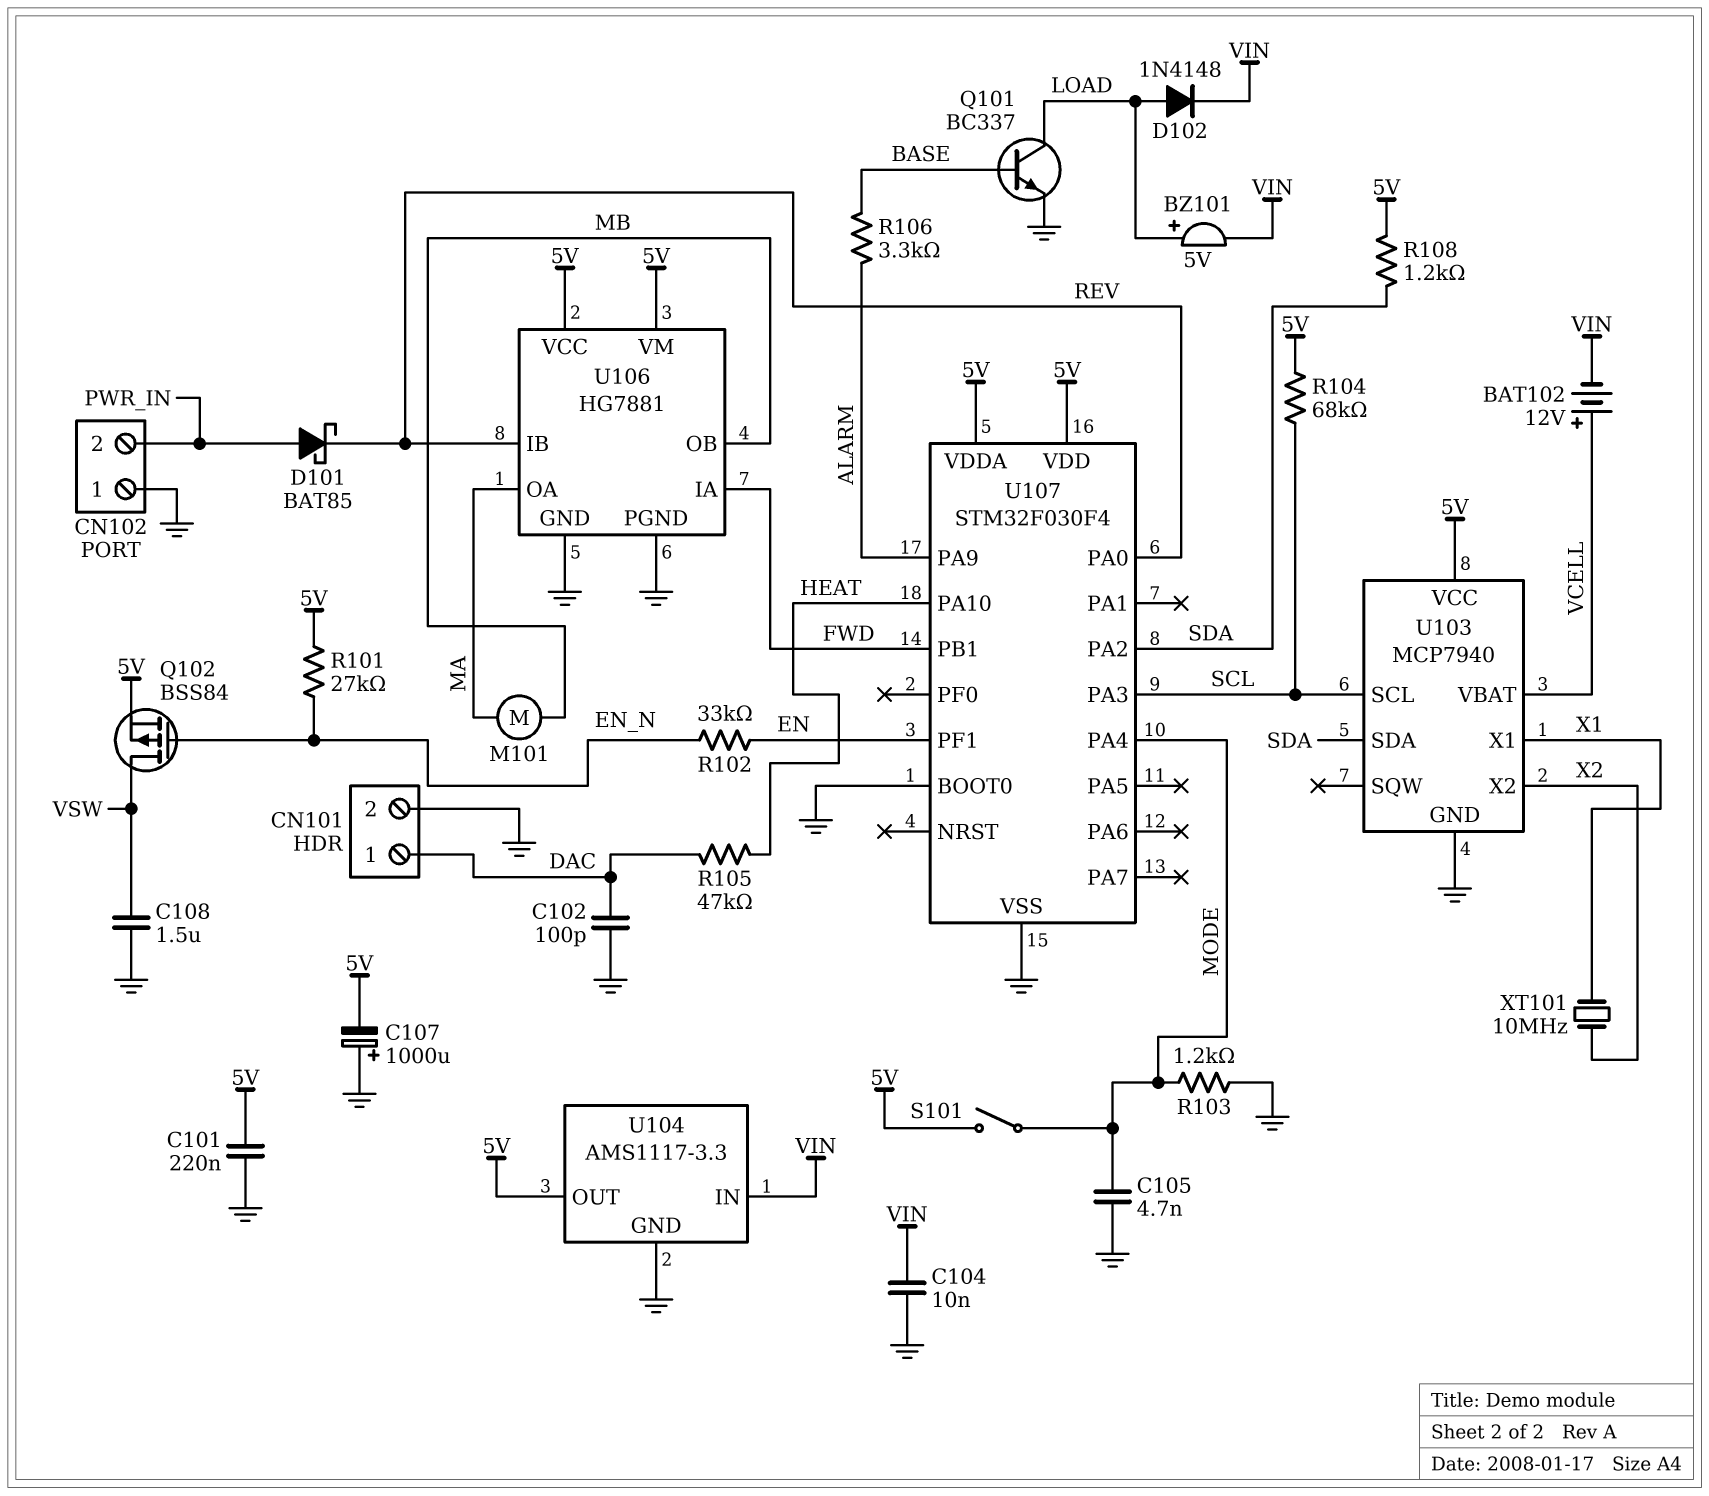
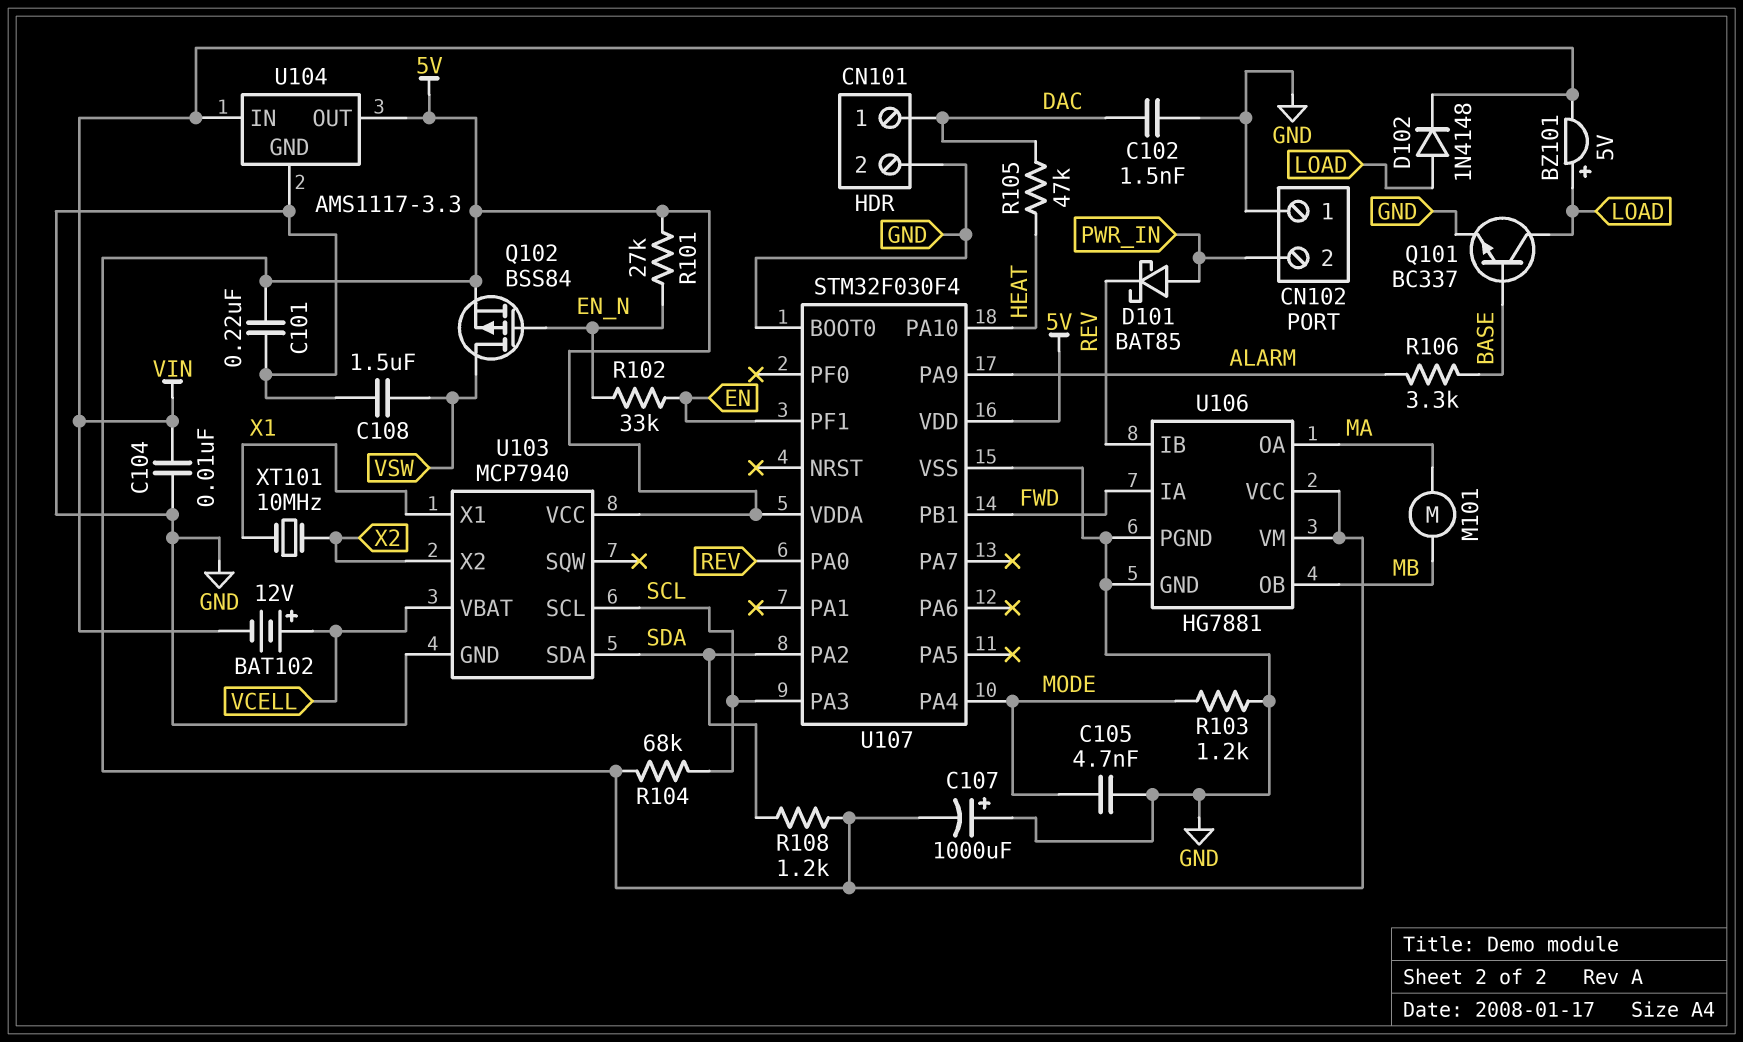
C102: 100pF (DAC, GND) -> 1.5nF (DAC, GND)
S101: switch (5V, MODE) -> none

